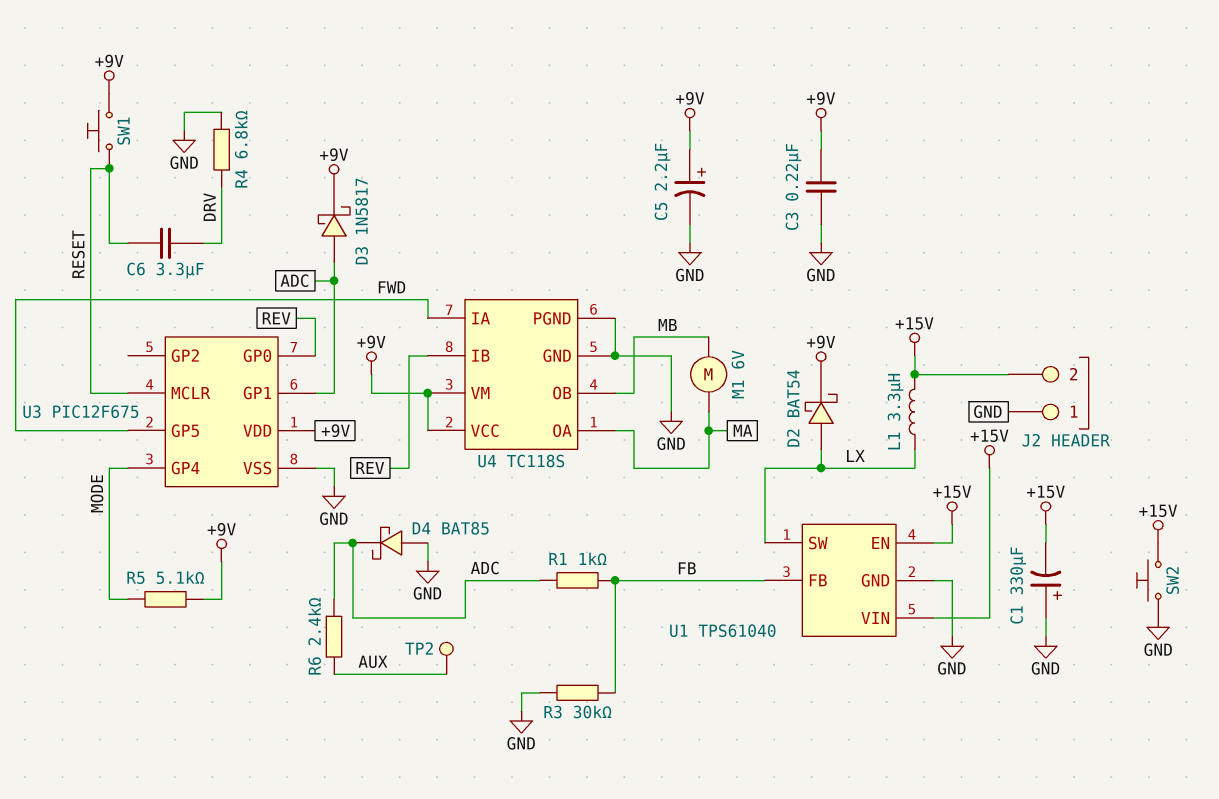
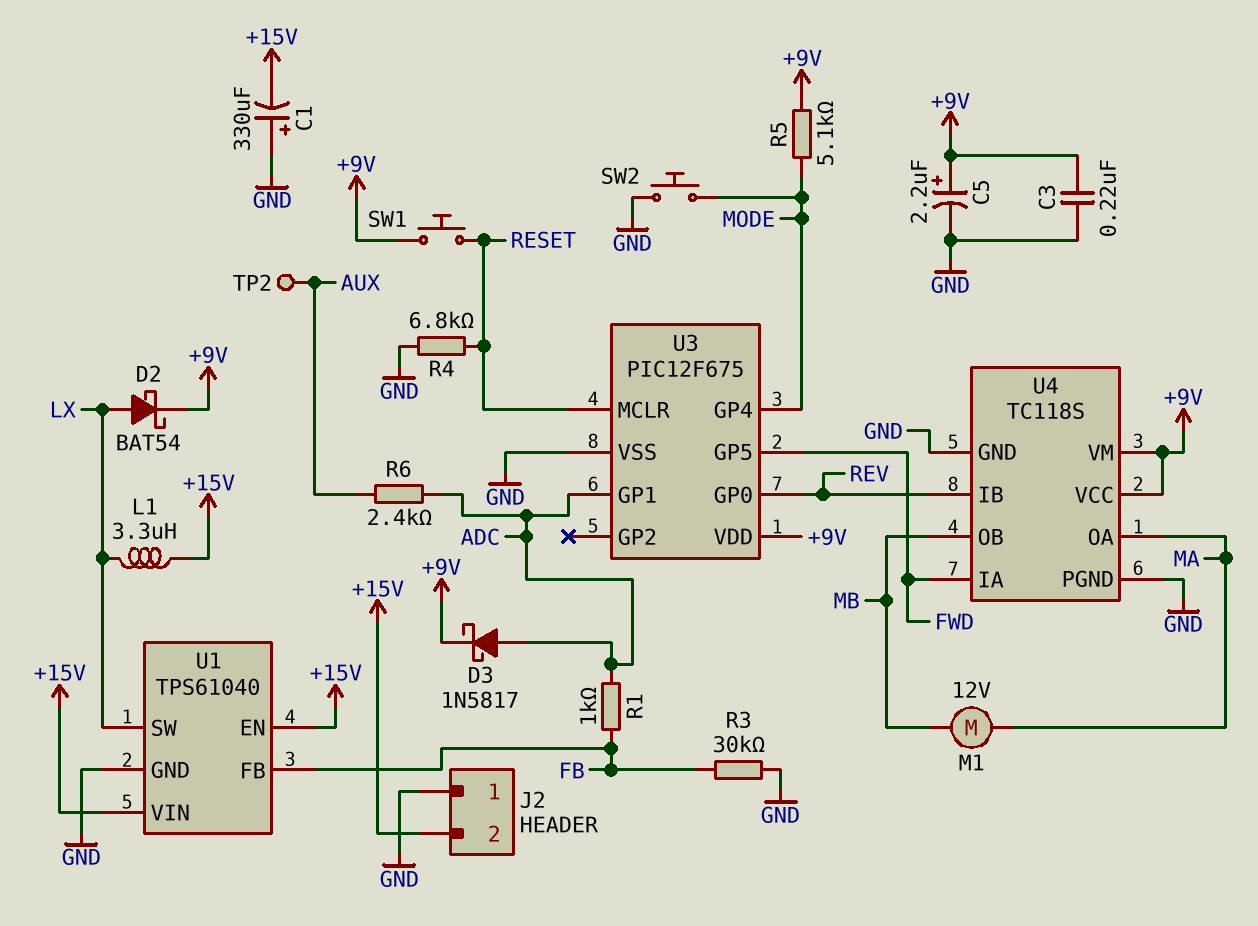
C6: 3.3uF (DRV, RESET) -> none
D4: schottky BAT85 (A GND, K ADC) -> none
M1: motor 6V (MA, MB) -> motor 12V (MA, MB)
R4: 6.8k (DRV, GND) -> 6.8k (GND, RESET)
SW2: button (+15V, GND) -> button (GND, MODE)

